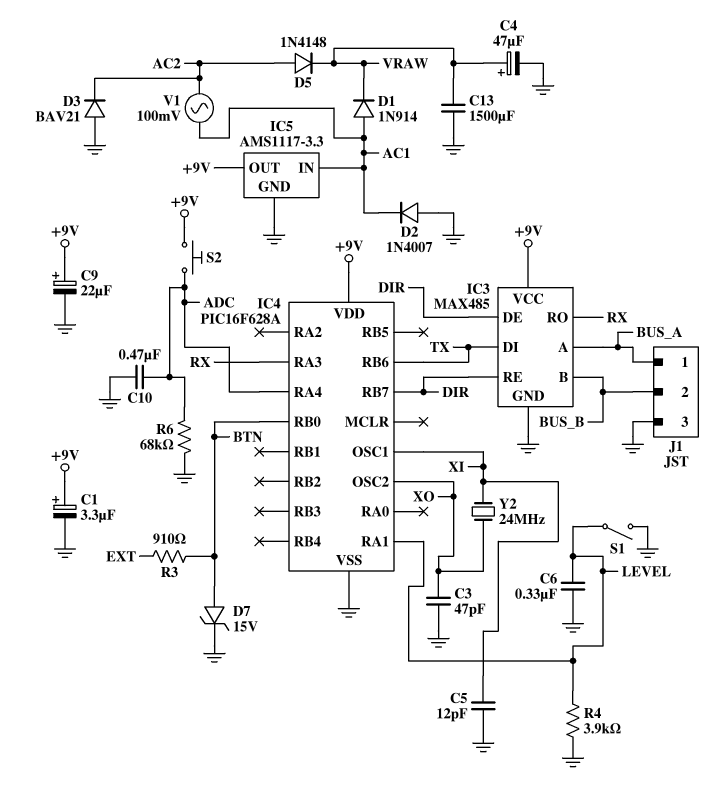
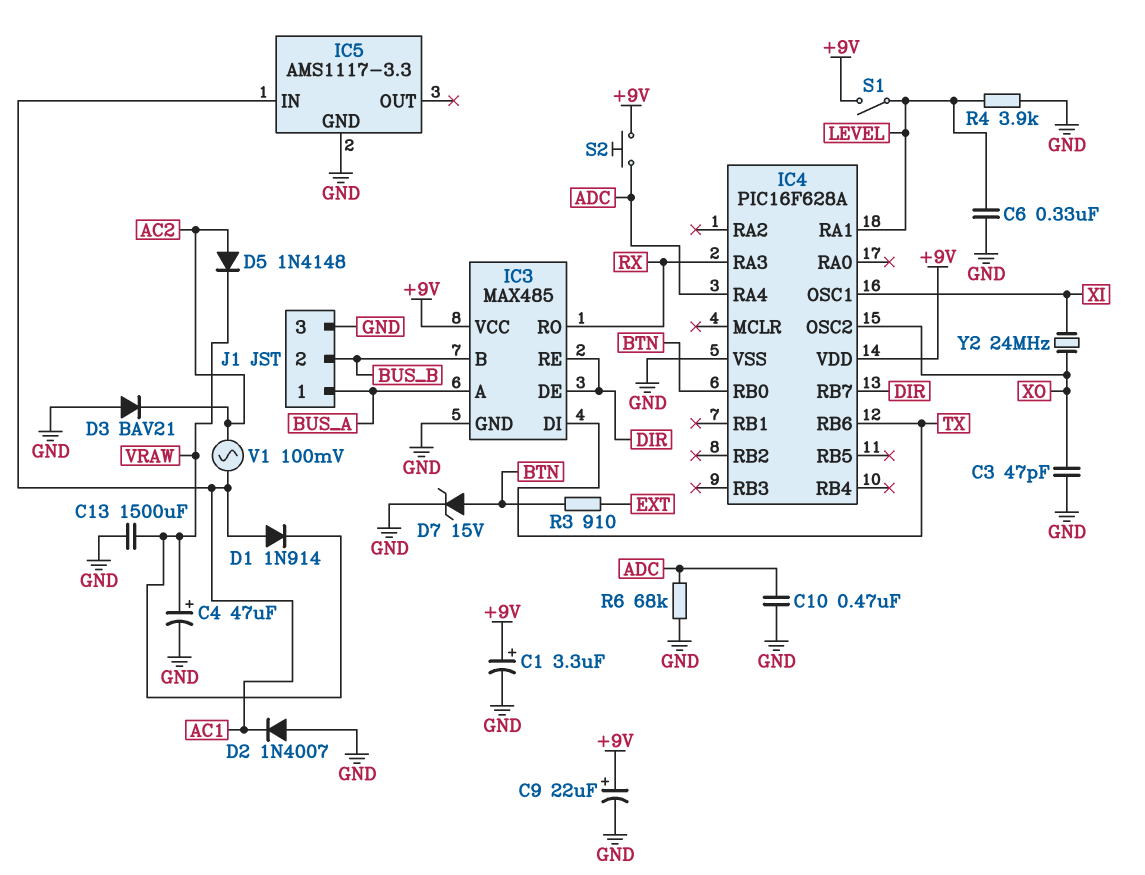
C5: 12pF (GND, XI) -> none
IC5 pin OUT: +9V -> none
S1: switch (GND, LEVEL) -> switch (+9V, LEVEL)

